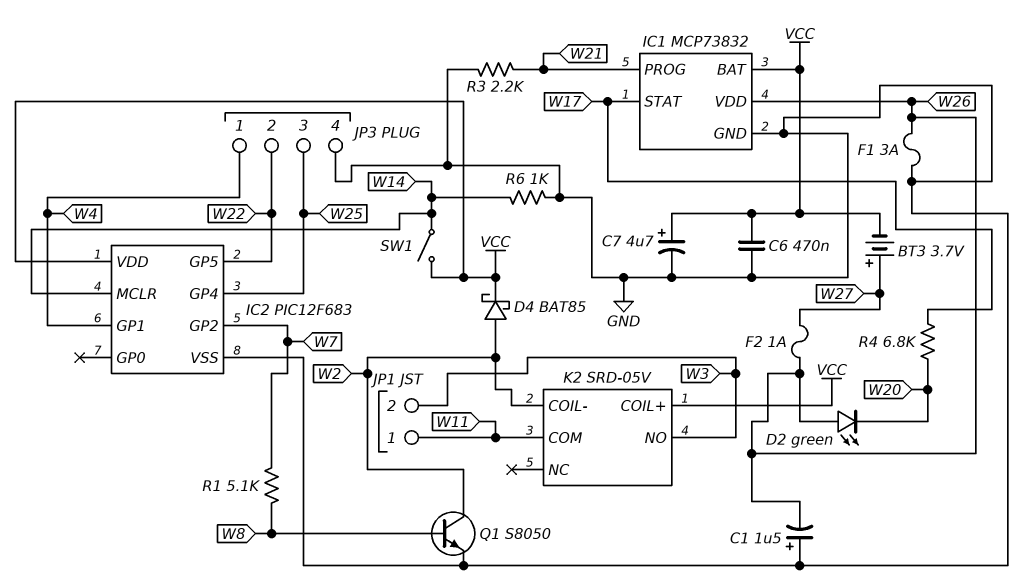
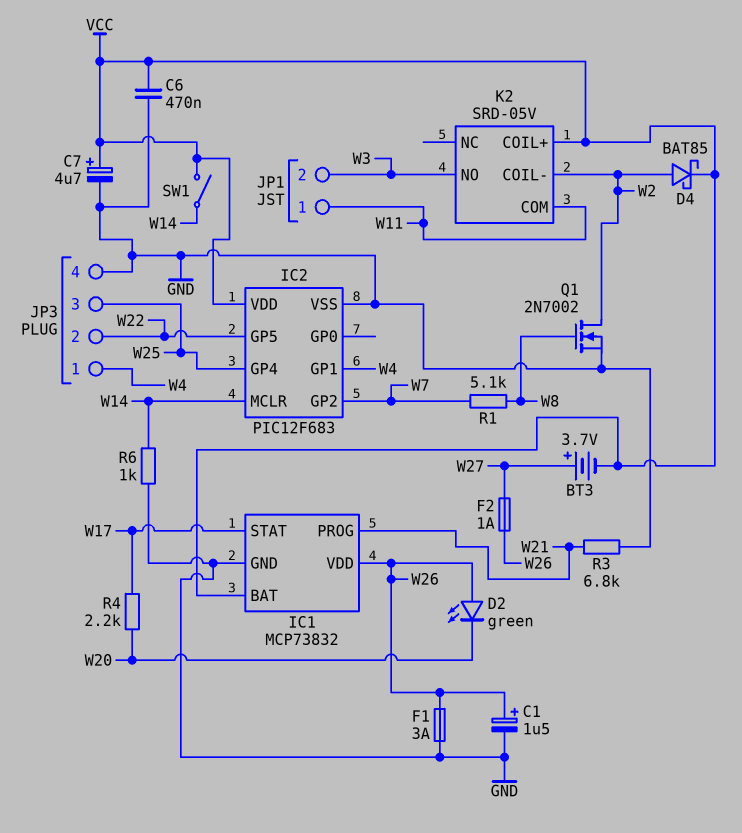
C1: 1.5uF (plus GND, minus W26) -> 1.5uF (plus W26, minus GND)
Q1: NPN S8050 (B W8, C W2, E GND) -> NMOS 2N7002 (G W8, D W2, S GND)
R3: 2.2k (GND, W21) -> 6.8k (GND, W21)
R4: 6.8k (W17, W20) -> 2.2k (W17, W20)

